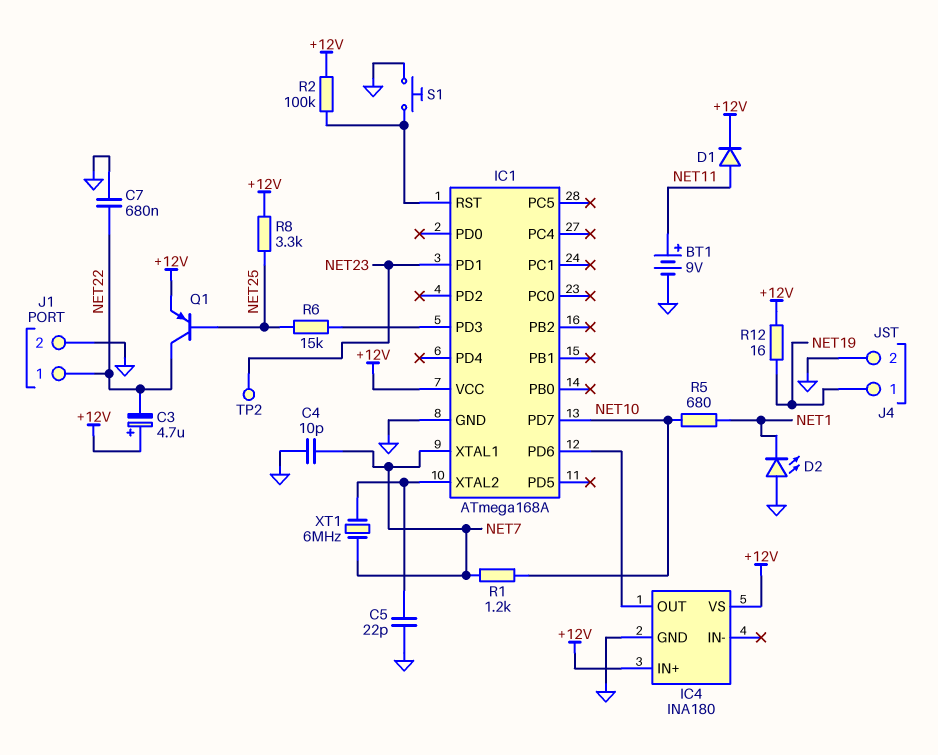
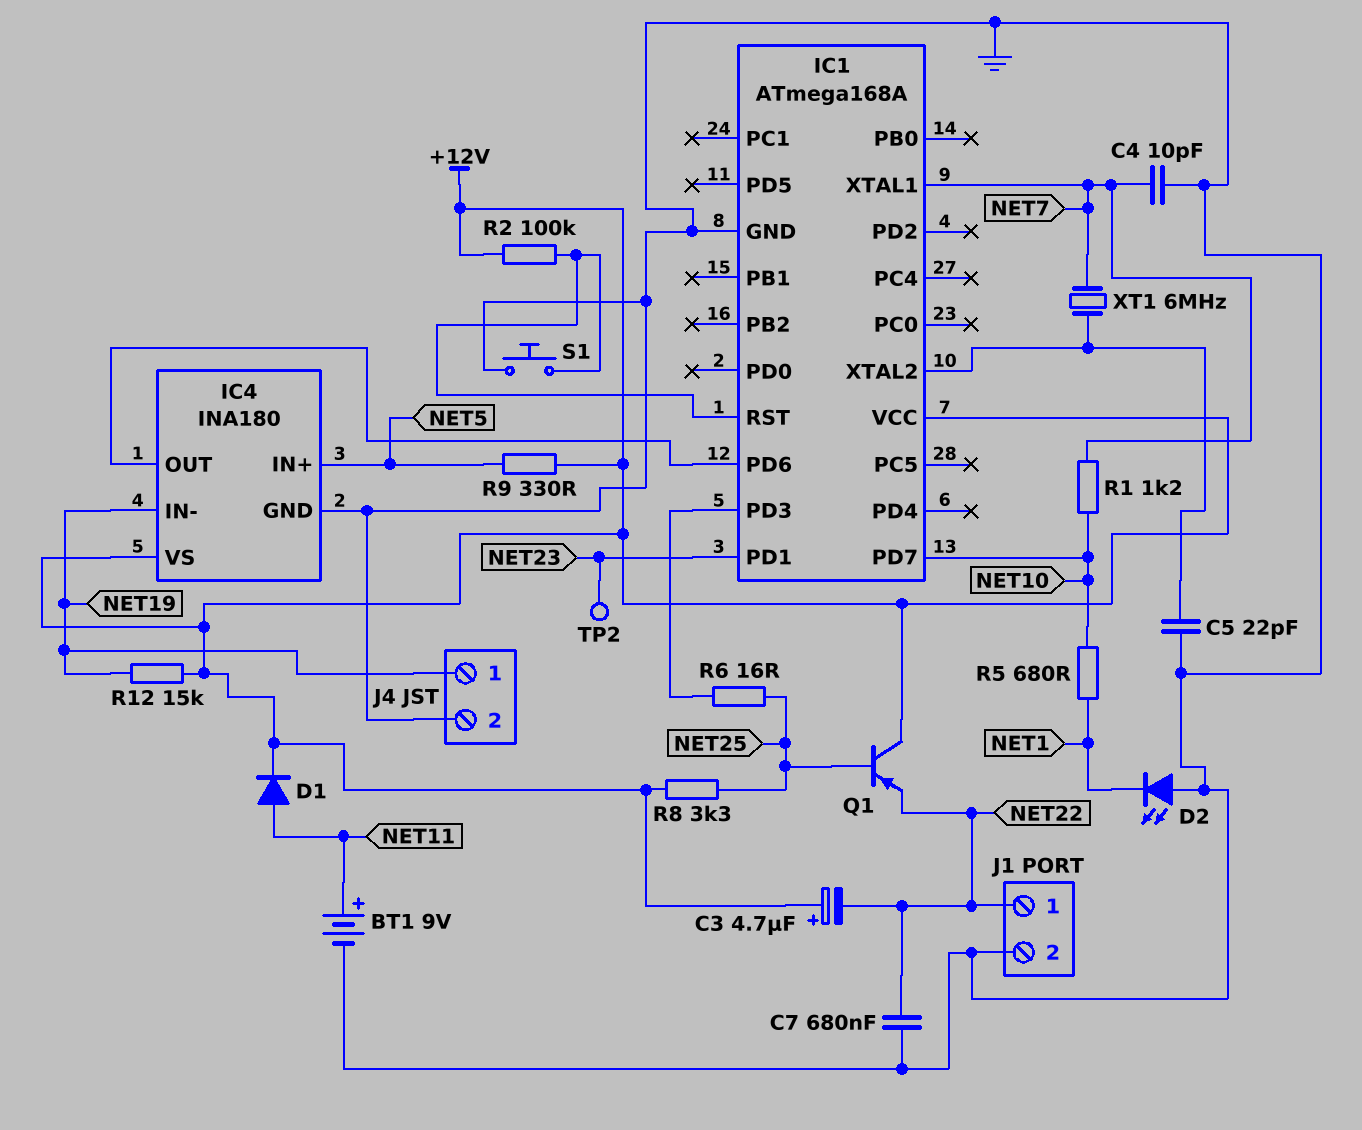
IC4 pin IN+: +12V -> NET5
IC4 pin IN-: none -> NET19
Q1: PNP (B NET25, C NET22, E +12V) -> PNP (B NET25, C +12V, E NET22)
R6: 15k (IC1/PD3, NET25) -> 16 (IC1/PD3, NET25)
R9: none -> 330 (+12V, NET5)
R12: 16 (+12V, NET19) -> 15k (+12V, NET19)

